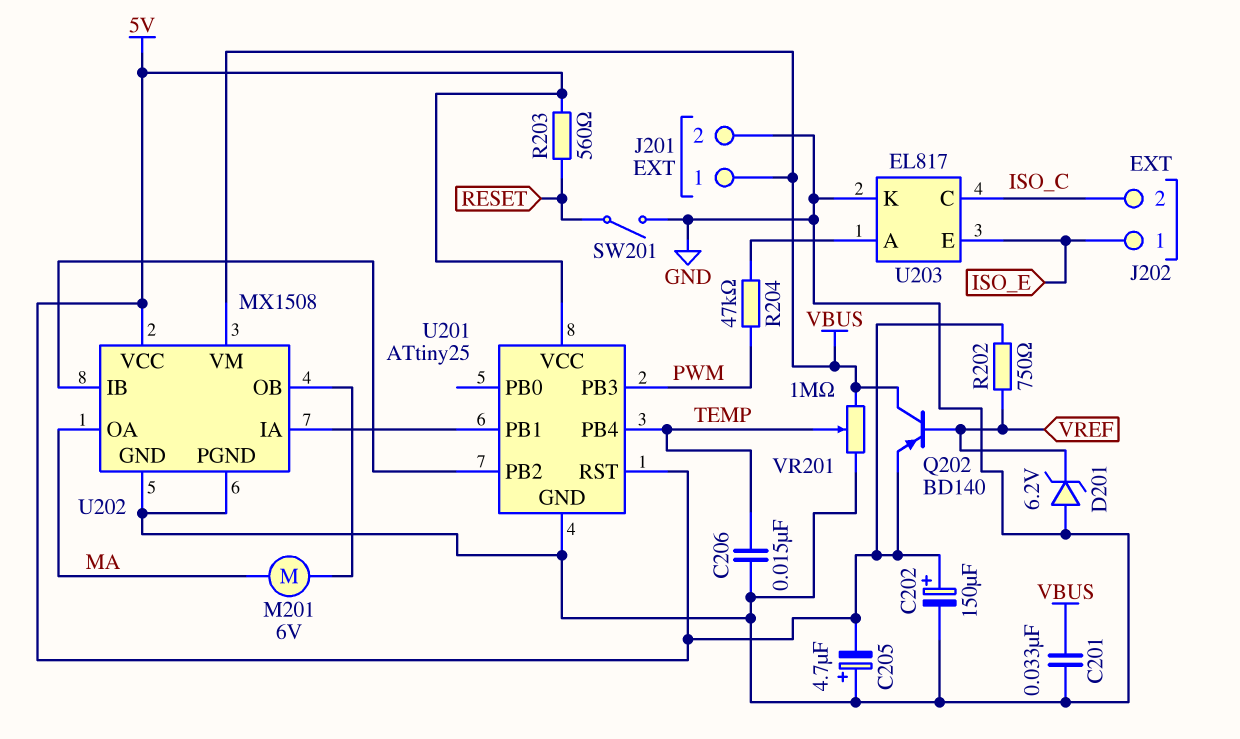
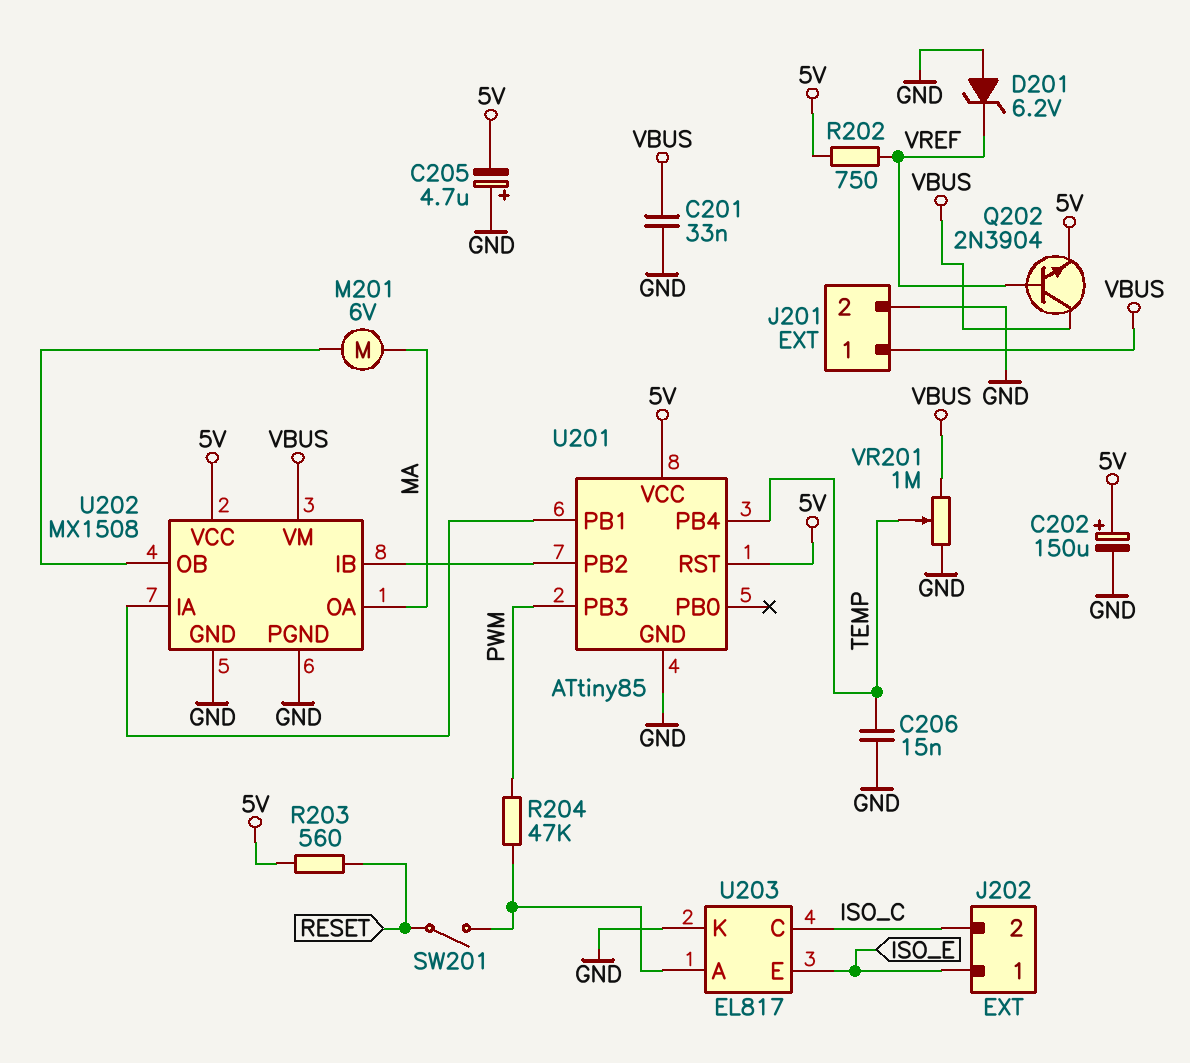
Q202: PNP BD140 (B VREF, C VBUS, E 5V) -> NPN 2N3904 (B VREF, C VBUS, E 5V)
SW201: switch (GND, RESET) -> switch (RESET, U203/A)
U201: ATtiny25 -> ATtiny85

